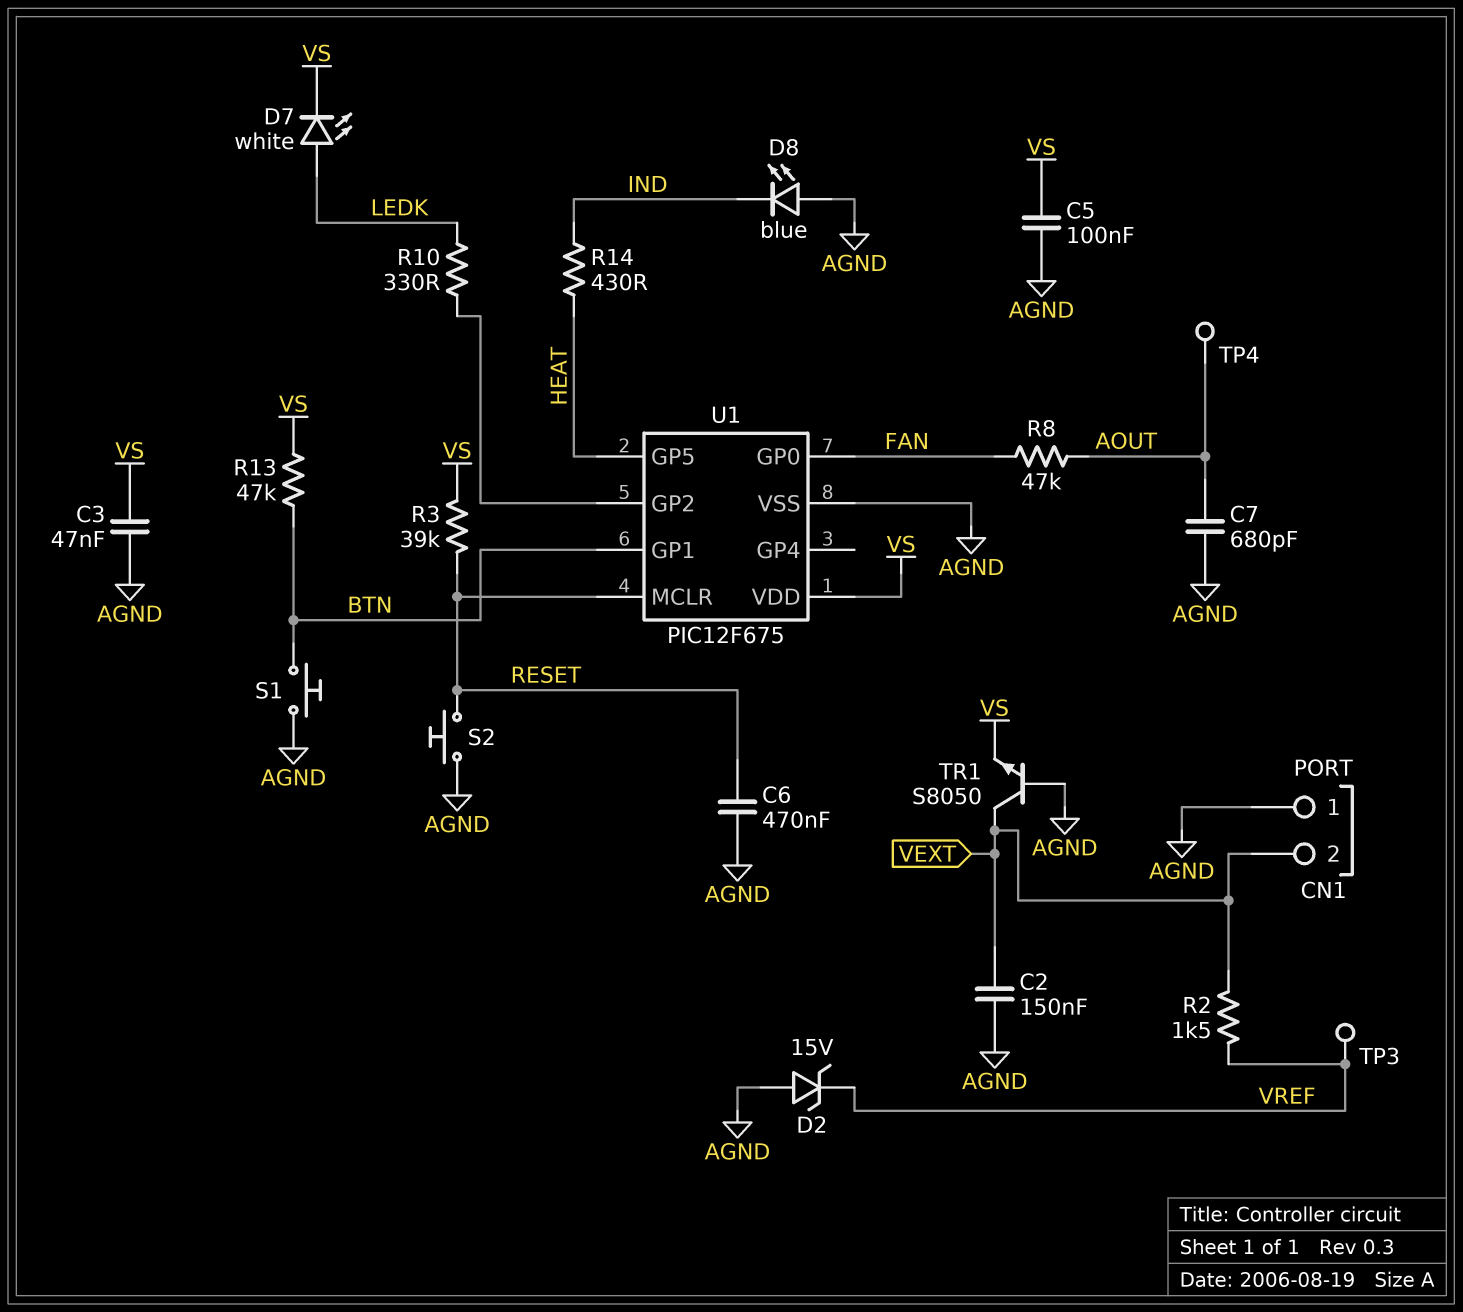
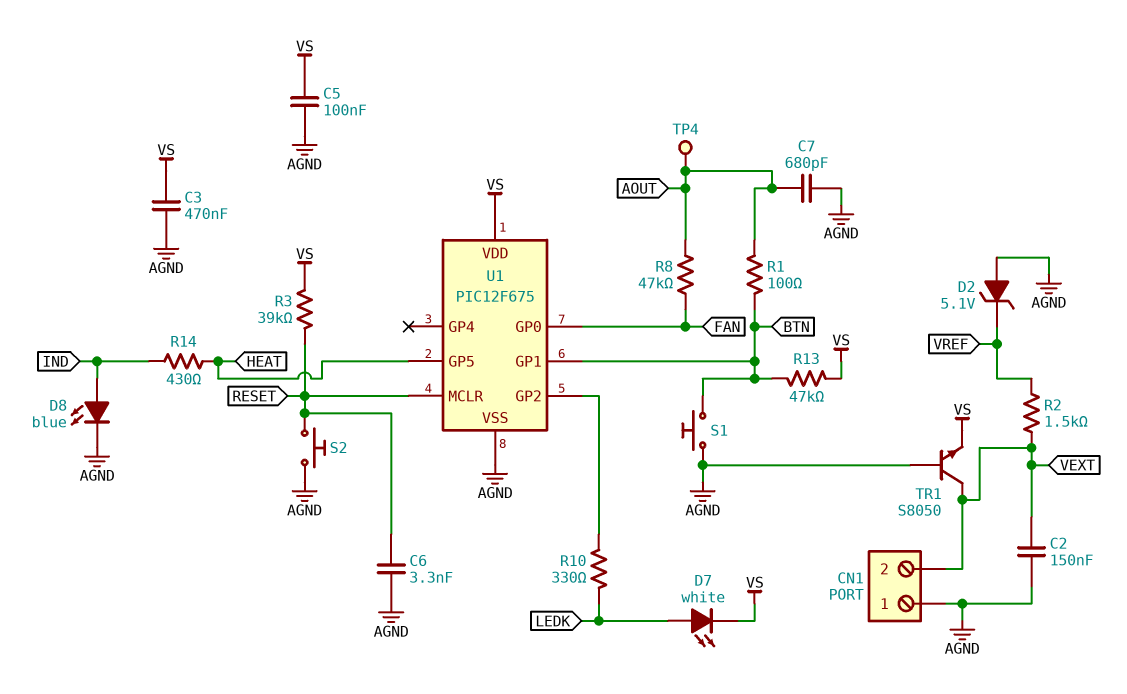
C3: 47nF (AGND, VS) -> 470nF (AGND, VS)
C6: 470nF (AGND, RESET) -> 3.3nF (AGND, RESET)
D2: zener 15V (A AGND, K VREF) -> zener 5.1V (A AGND, K VREF)
D8: LED blue (A AGND, K IND) -> LED blue (A IND, K AGND)
R1: none -> 100 (AOUT, BTN)
TP3: test point (VREF) -> none

